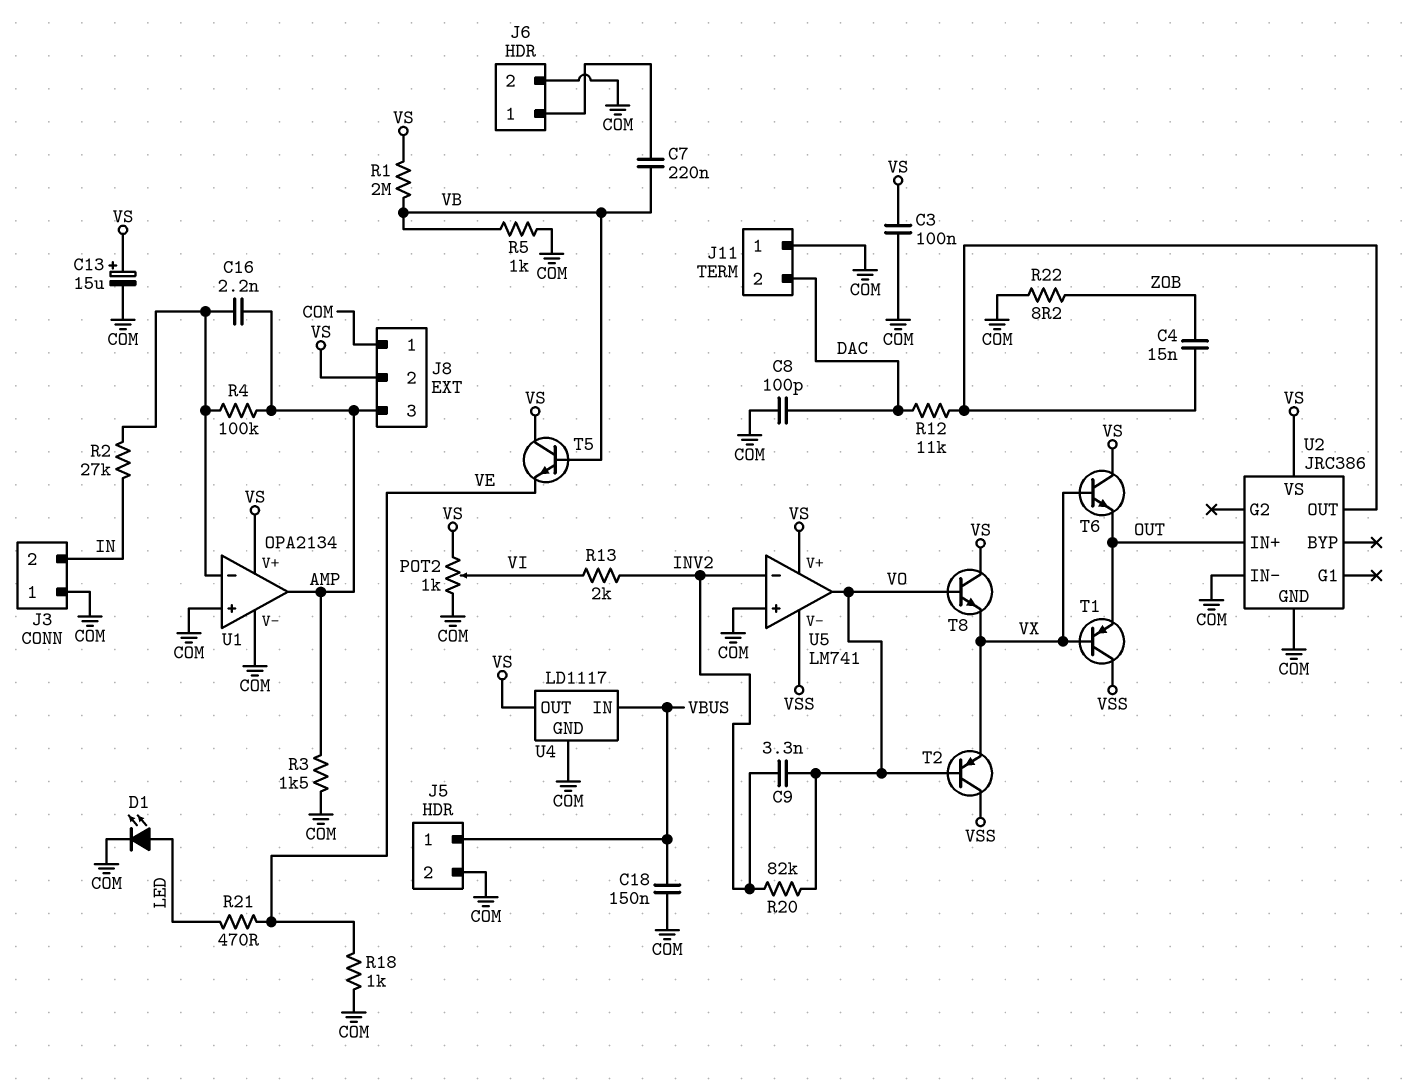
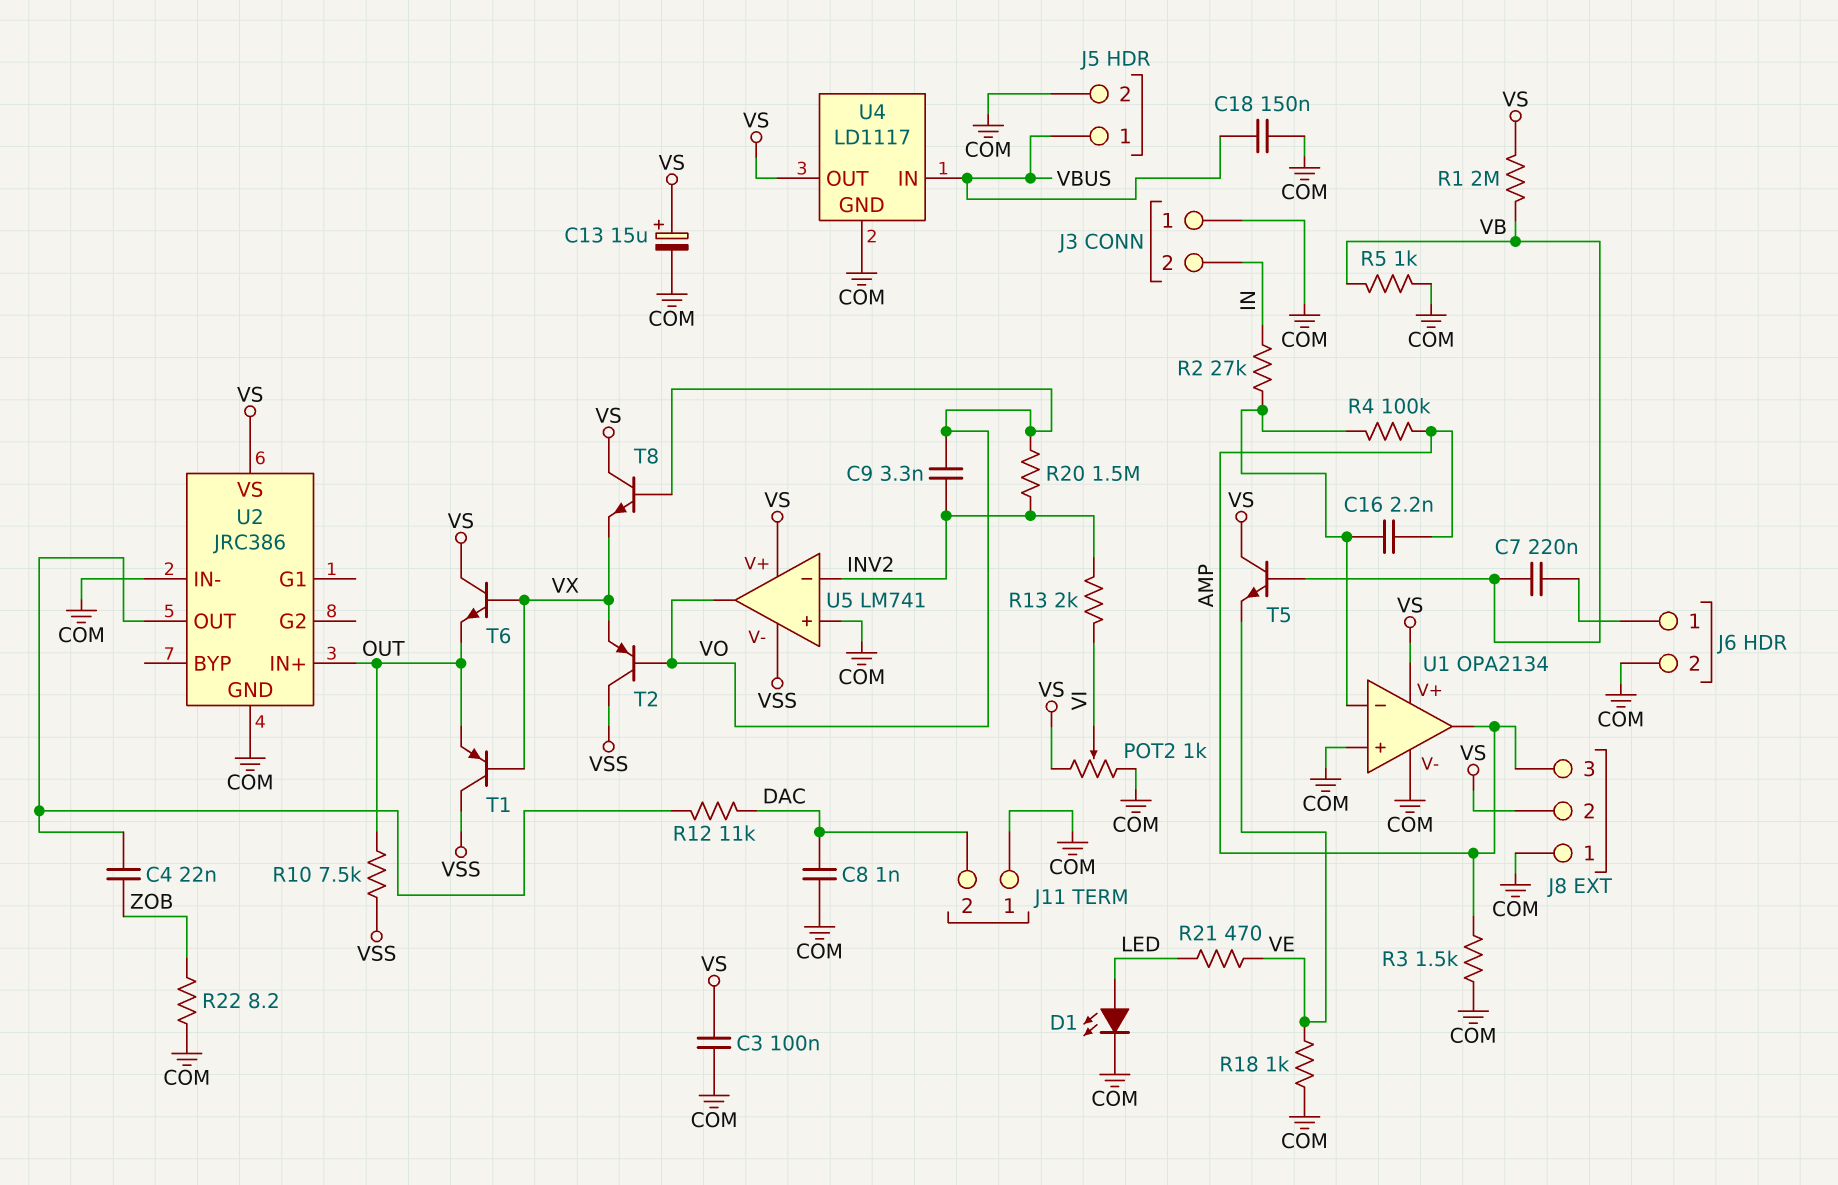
C4: 15nF (U2/OUT, ZOB) -> 22nF (U2/OUT, ZOB)
C8: 100pF (COM, DAC) -> 1nF (COM, DAC)
R10: none -> 7.5k (OUT, VSS)
R20: 82k (INV2, VO) -> 1.5M (INV2, VO)

